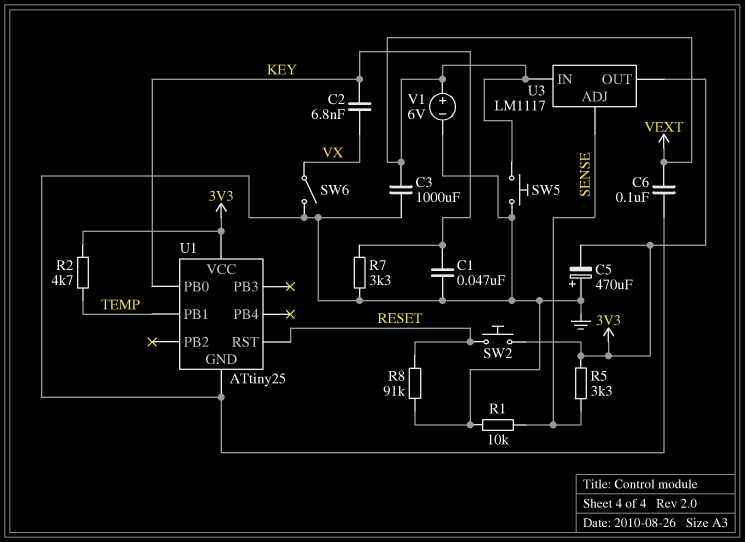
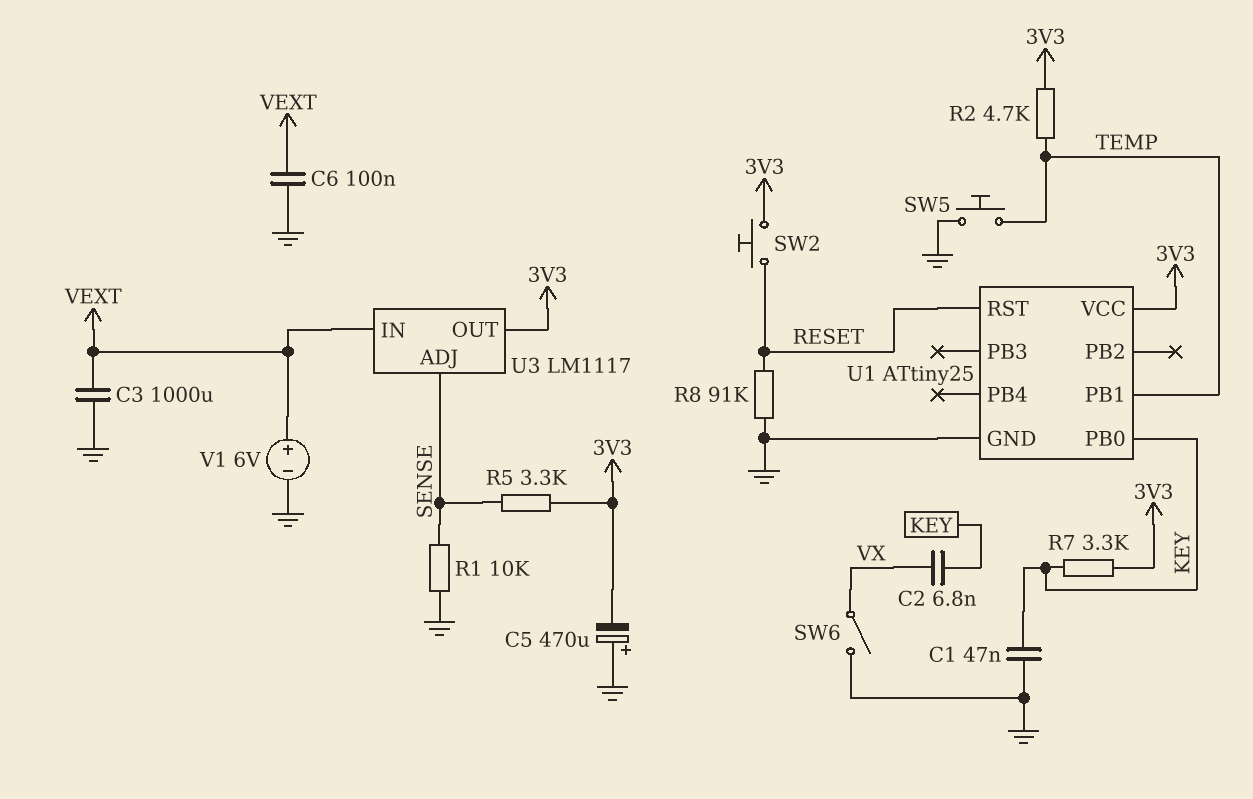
R7: 3.3k (GND, KEY) -> 3.3k (3V3, KEY)
SW5: button (GND, VEXT) -> button (GND, TEMP)

